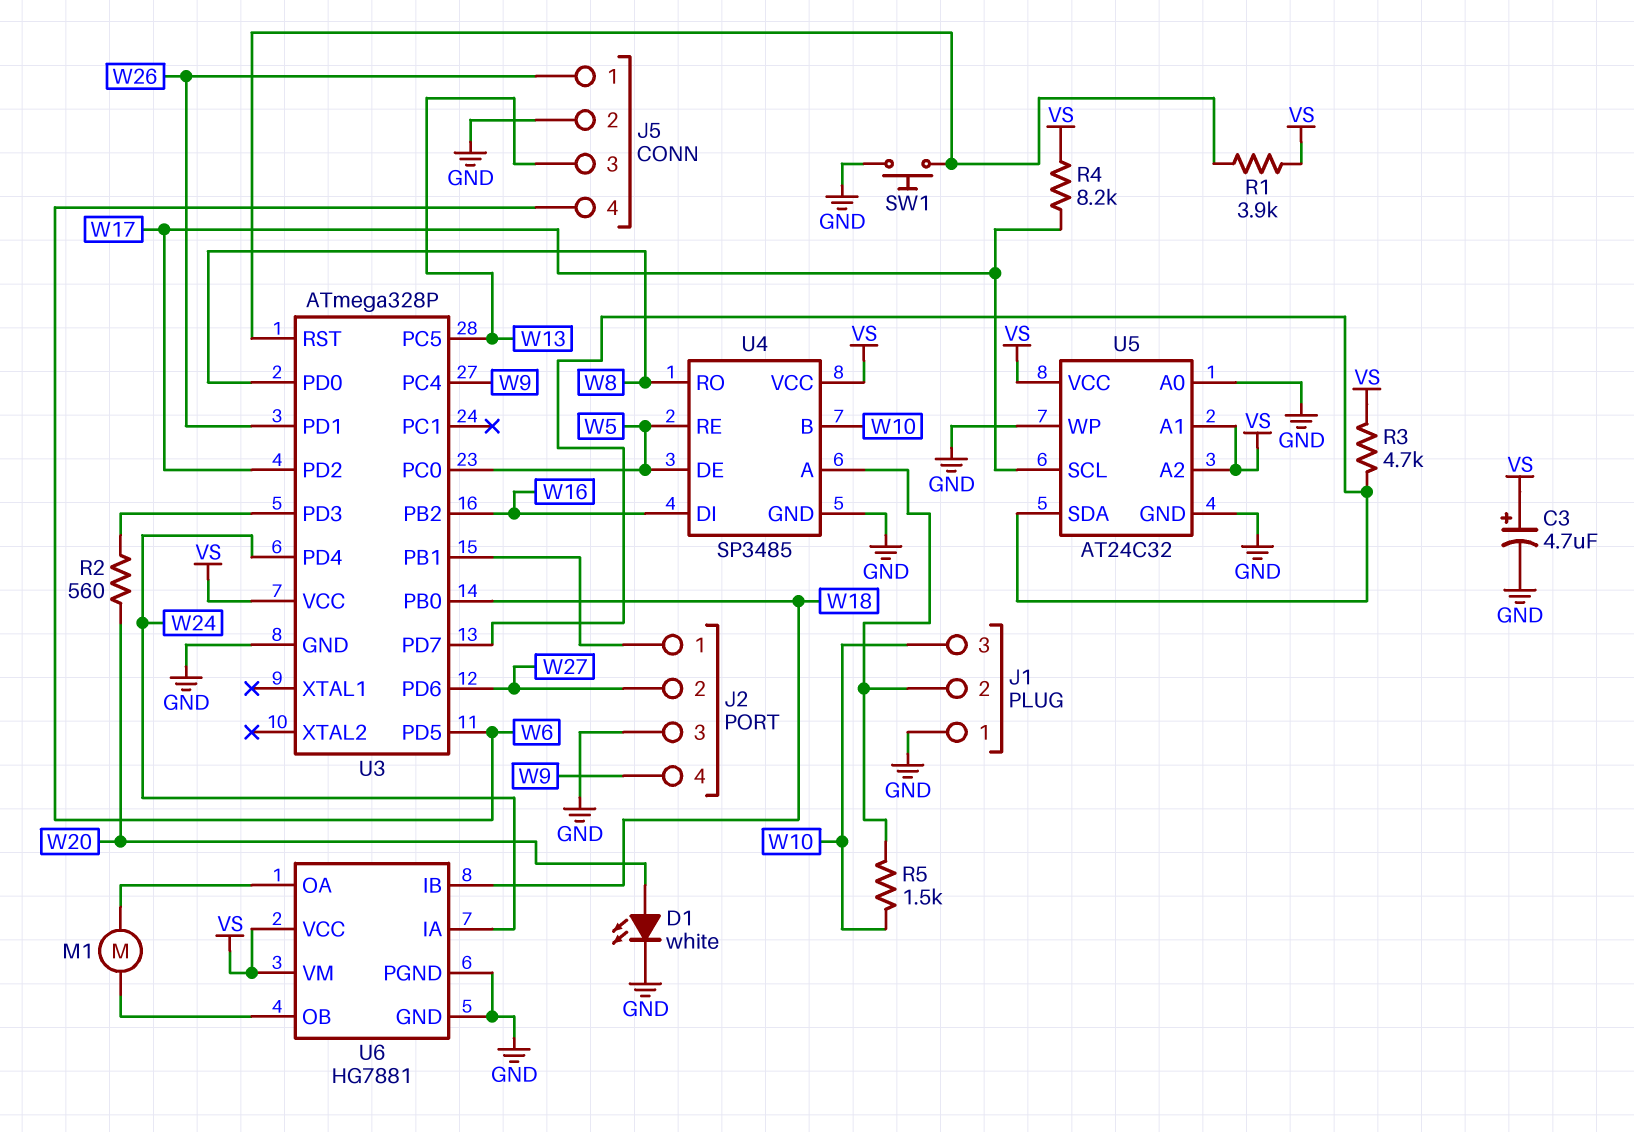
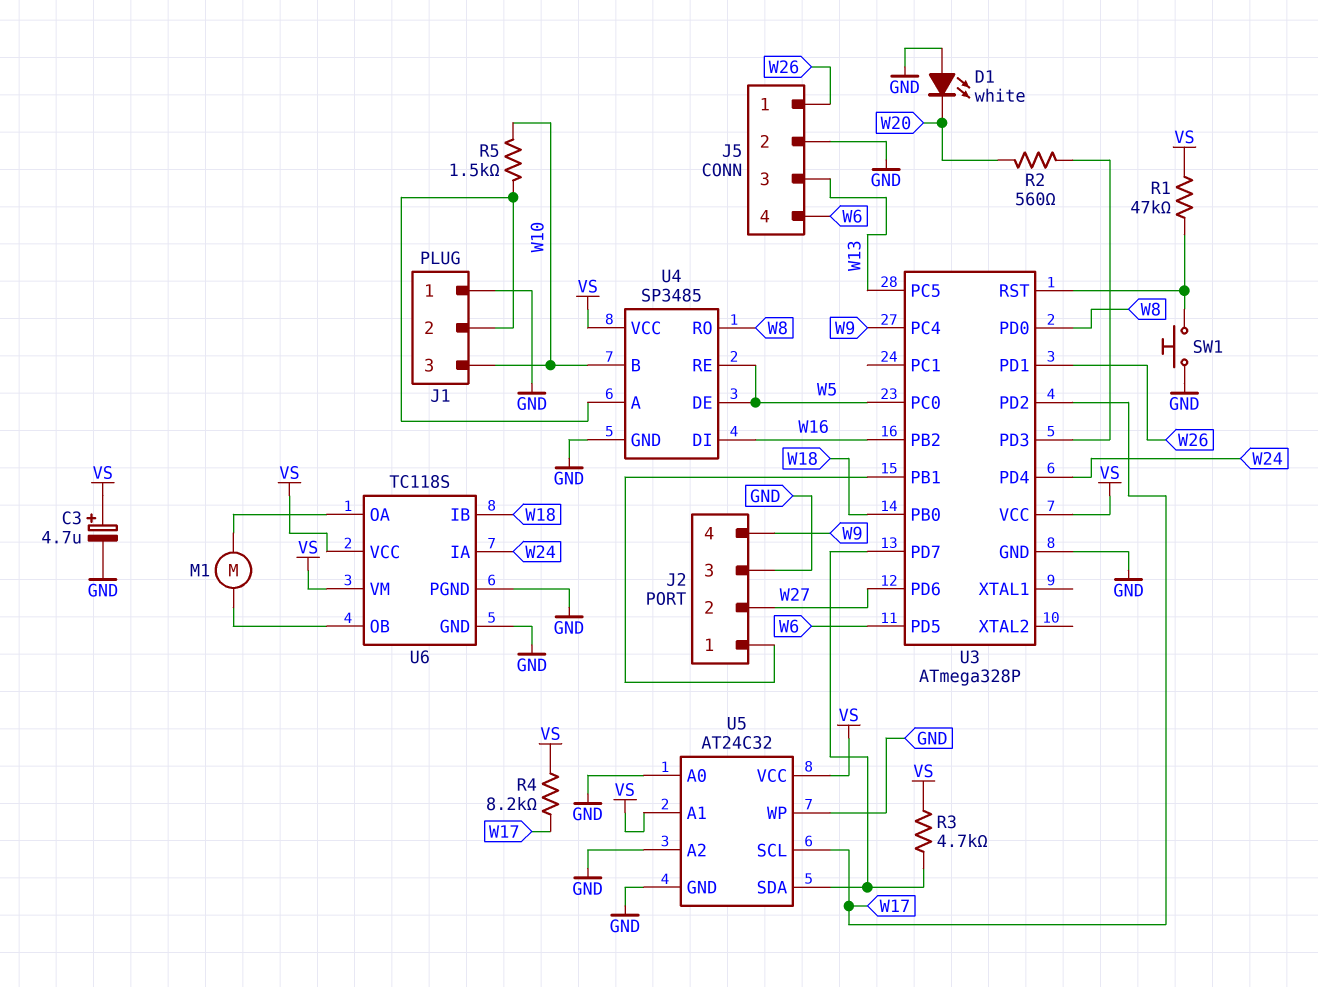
D1: LED white (A W20, K GND) -> LED white (A GND, K W20)
R1: 3.9k (U3/RST, VS) -> 47k (U3/RST, VS)
U5 pin A2: VS -> GND
U6: HG7881 -> TC118S

